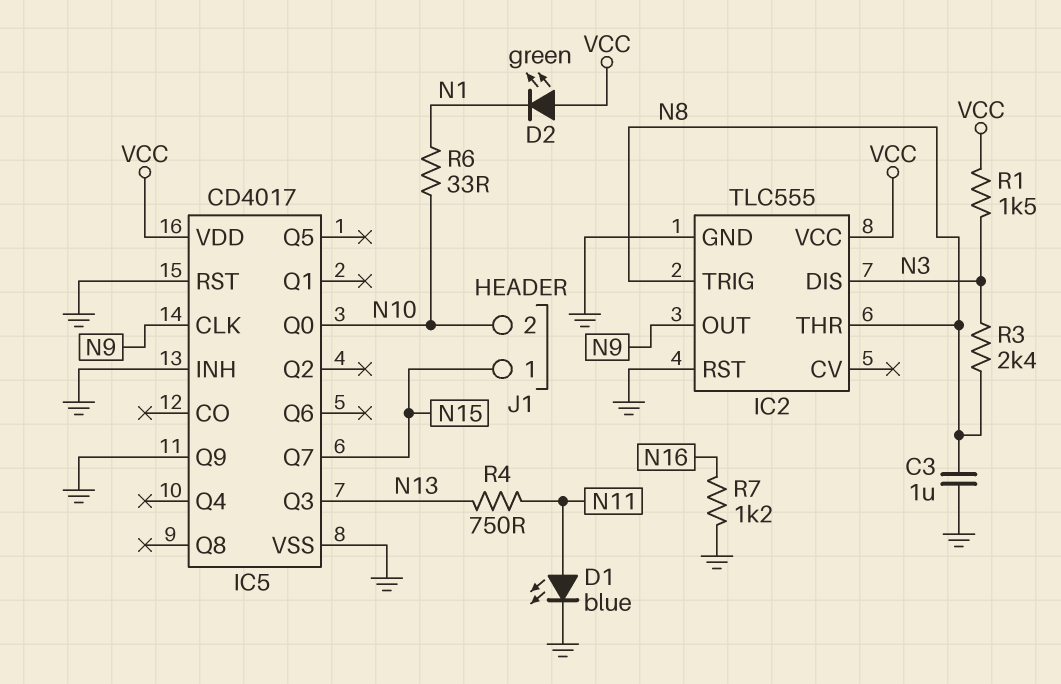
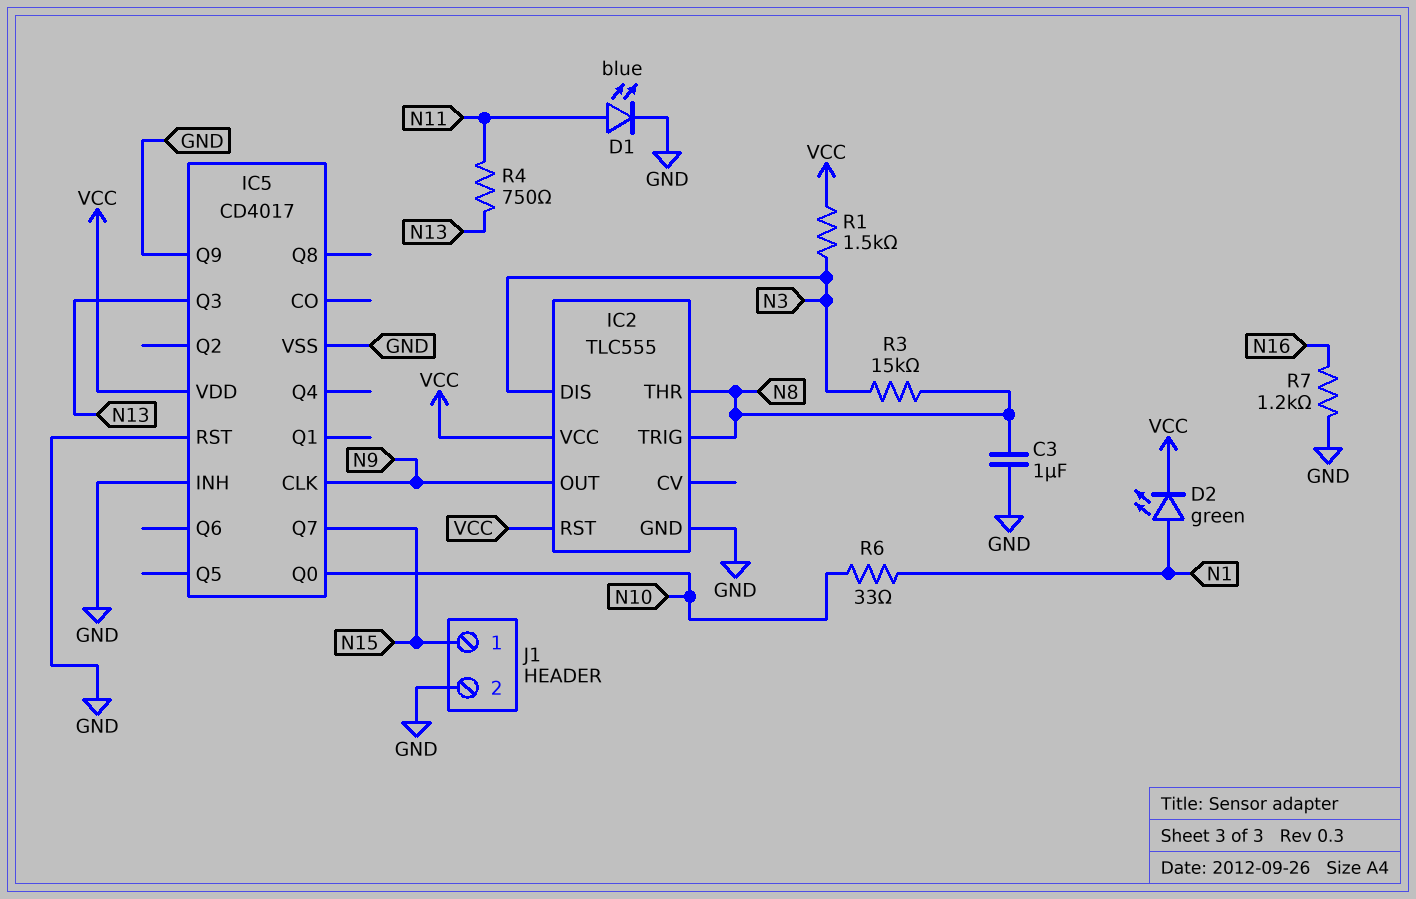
D2: LED green (A VCC, K N1) -> LED green (A N1, K VCC)
IC2 pin RST: GND -> VCC
J1 pin 2: N10 -> GND
R3: 2.4k (N3, N8) -> 15k (N3, N8)

